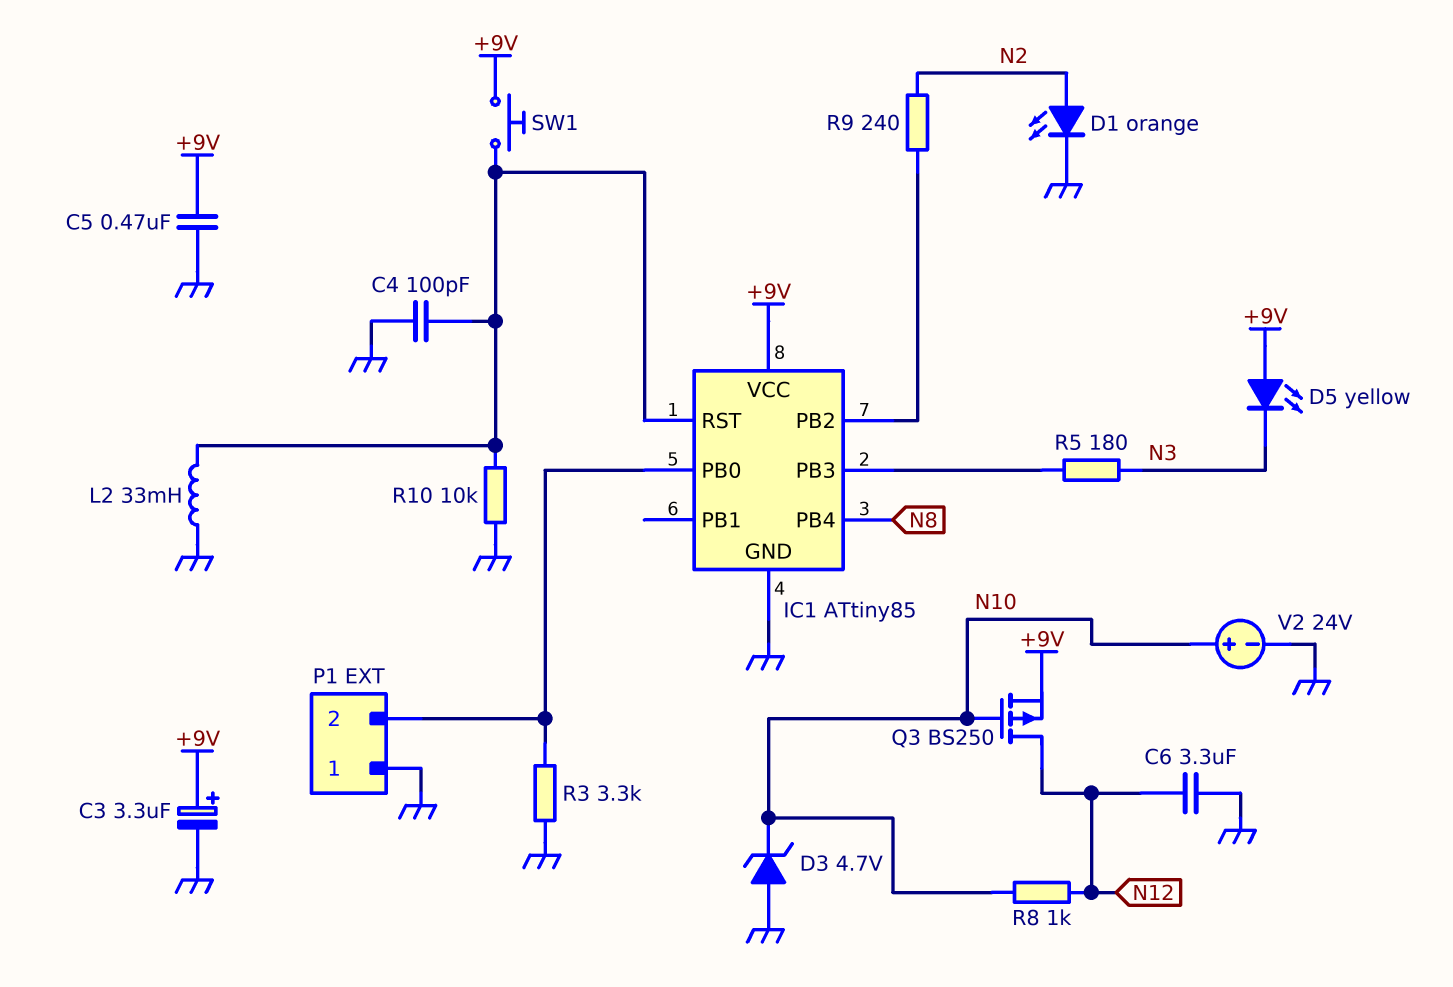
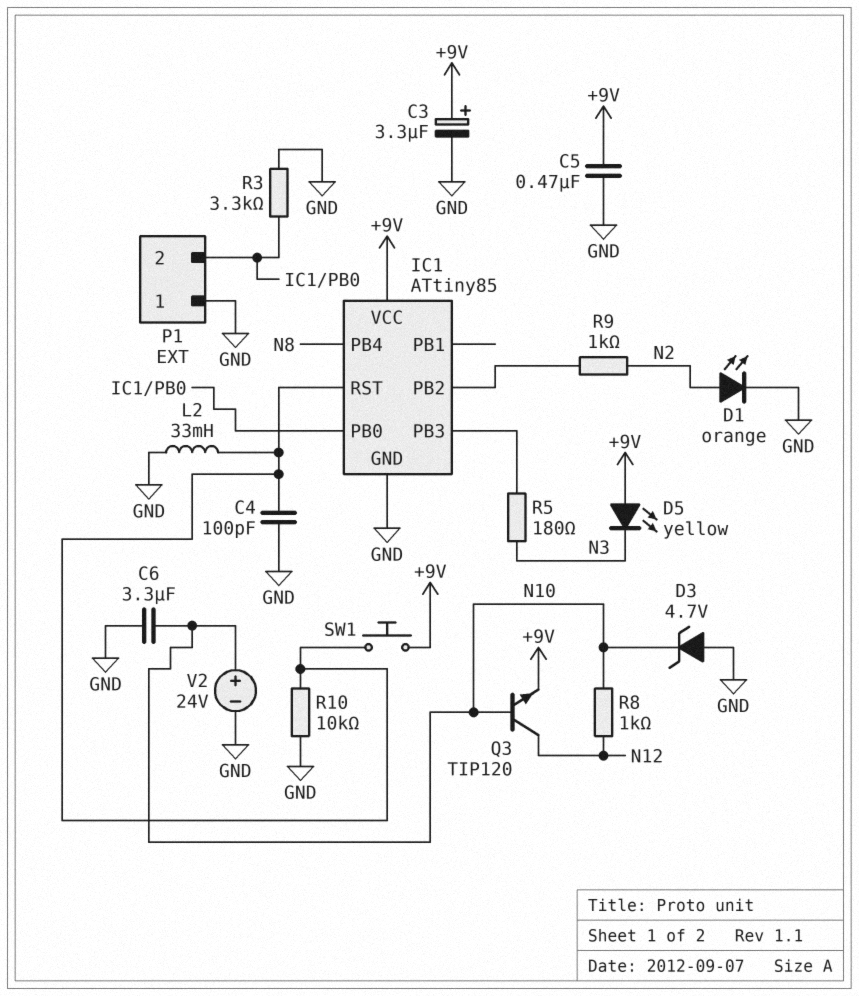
C6: 3.3uF (GND, N12) -> 3.3uF (GND, N10)
Q3: PMOS BS250 (G N10, D N12, S +9V) -> NPN TIP120 (B N10, C N12, E +9V)
R9: 240 (IC1/PB2, N2) -> 1k (IC1/PB2, N2)

